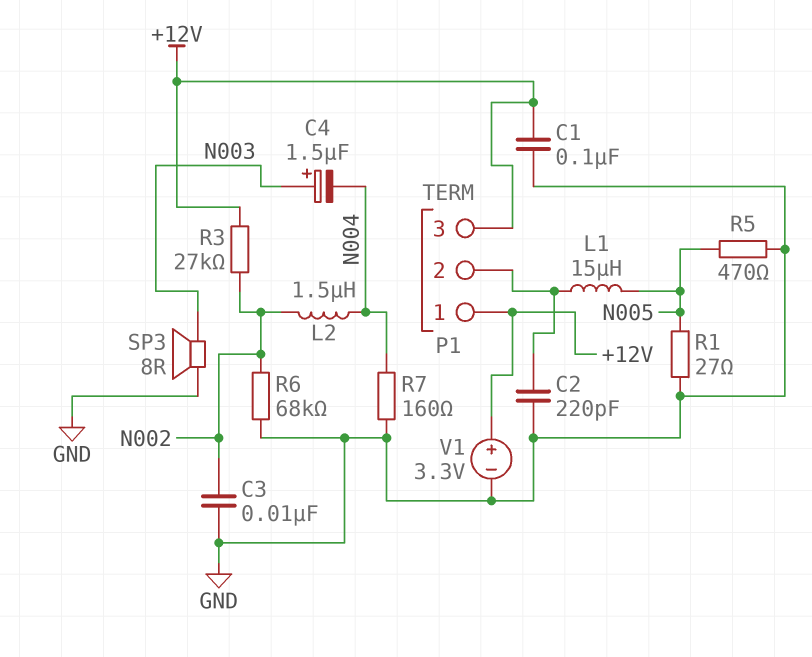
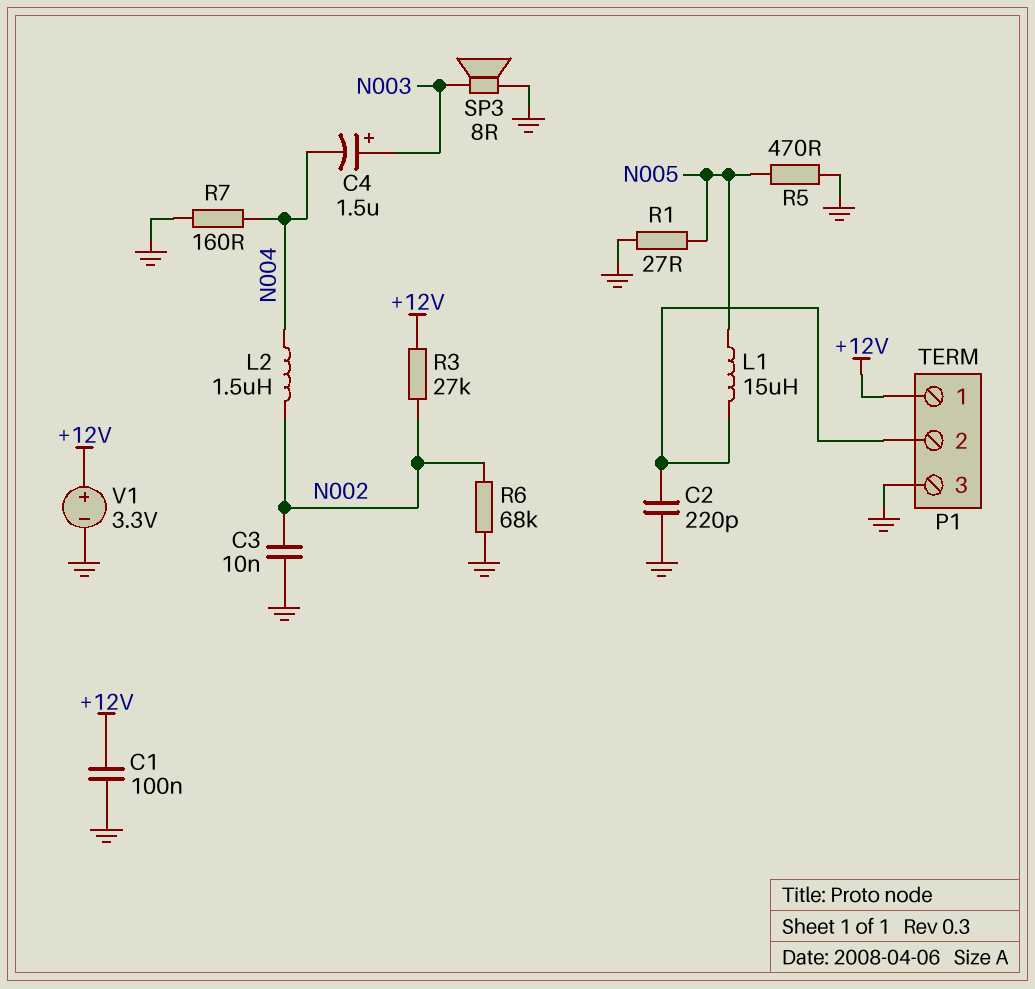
P1 pin 3: +12V -> GND

